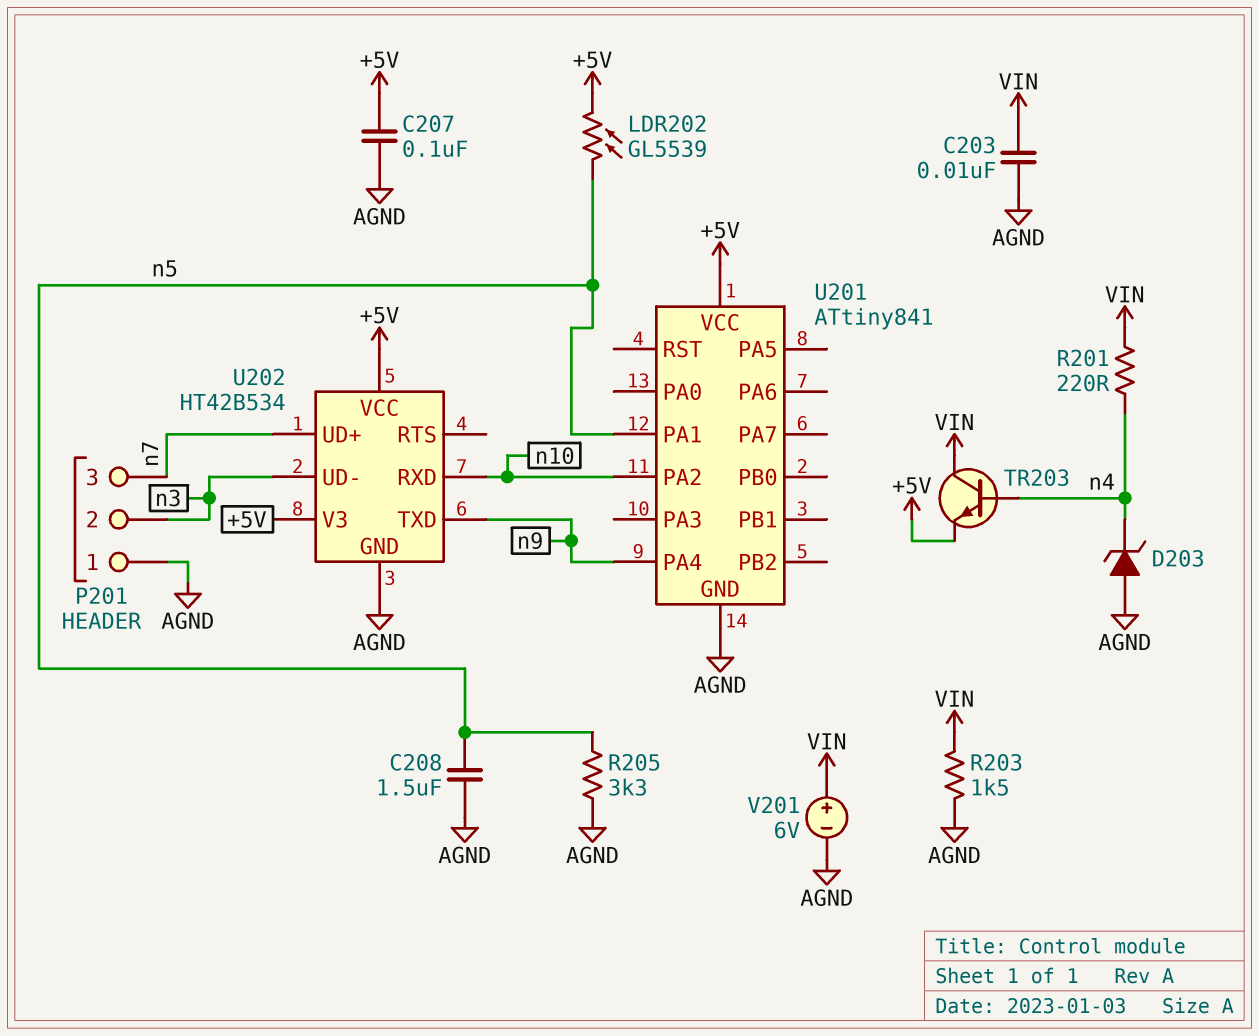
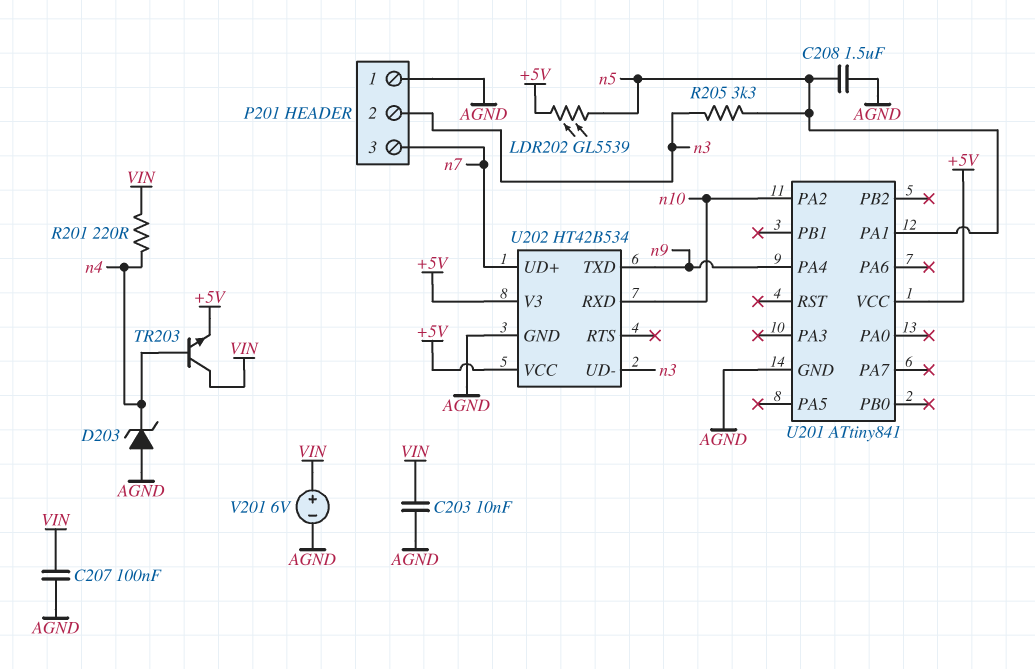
C207: 100nF (+5V, AGND) -> 100nF (AGND, VIN)
R203: 1.5k (AGND, VIN) -> none
R205: 3.3k (AGND, n5) -> 3.3k (n3, n5)

